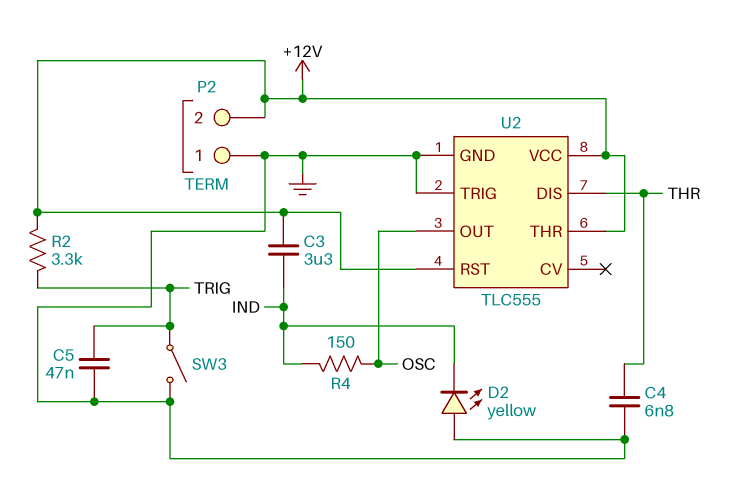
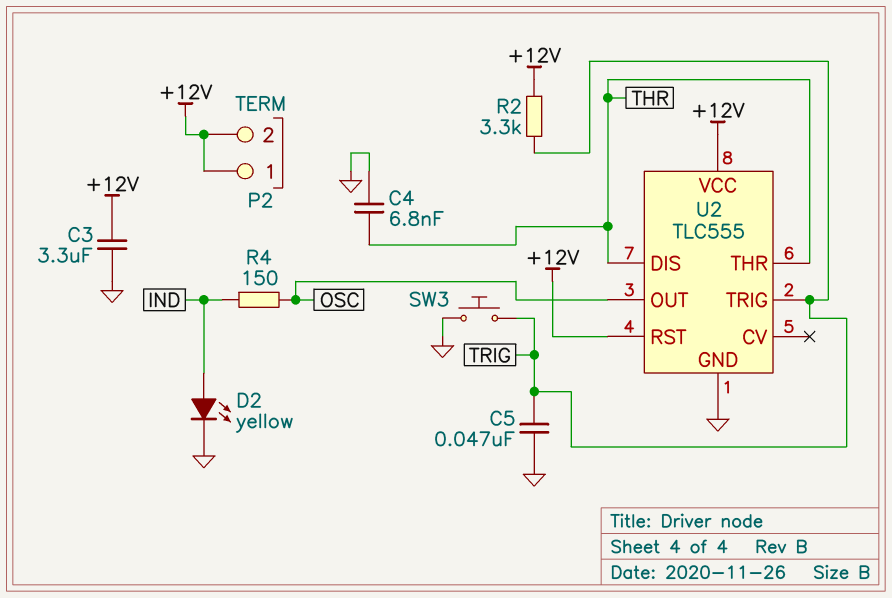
C3: 3.3uF (+12V, IND) -> 3.3uF (+12V, GND)
D2: LED yellow (A GND, K IND) -> LED yellow (A IND, K GND)
P2 pin 1: GND -> +12V
SW3: switch (GND, TRIG) -> button (GND, TRIG)
U2 pin THR: +12V -> THR
U2 pin TRIG: GND -> TRIG

